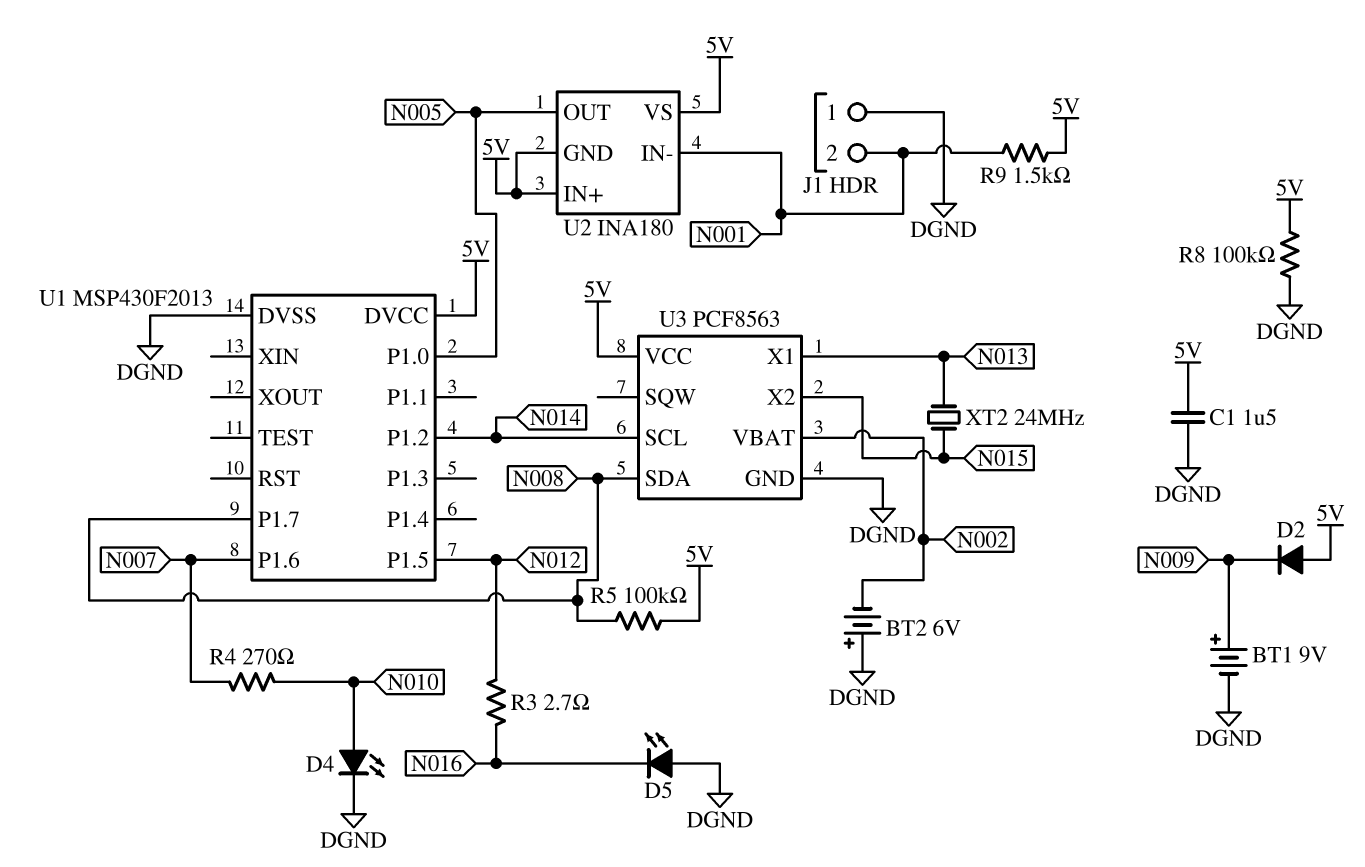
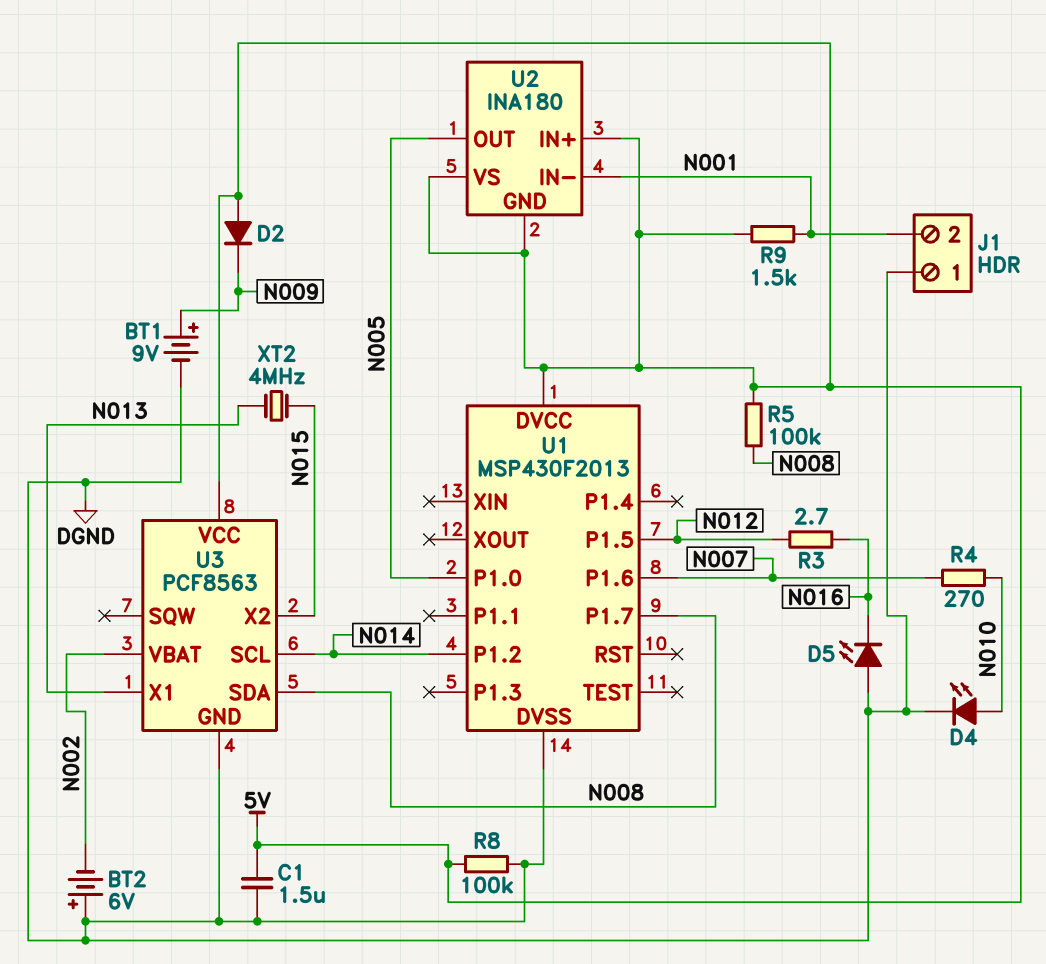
XT2: 24MHz (N013, N015) -> 4MHz (N013, N015)

